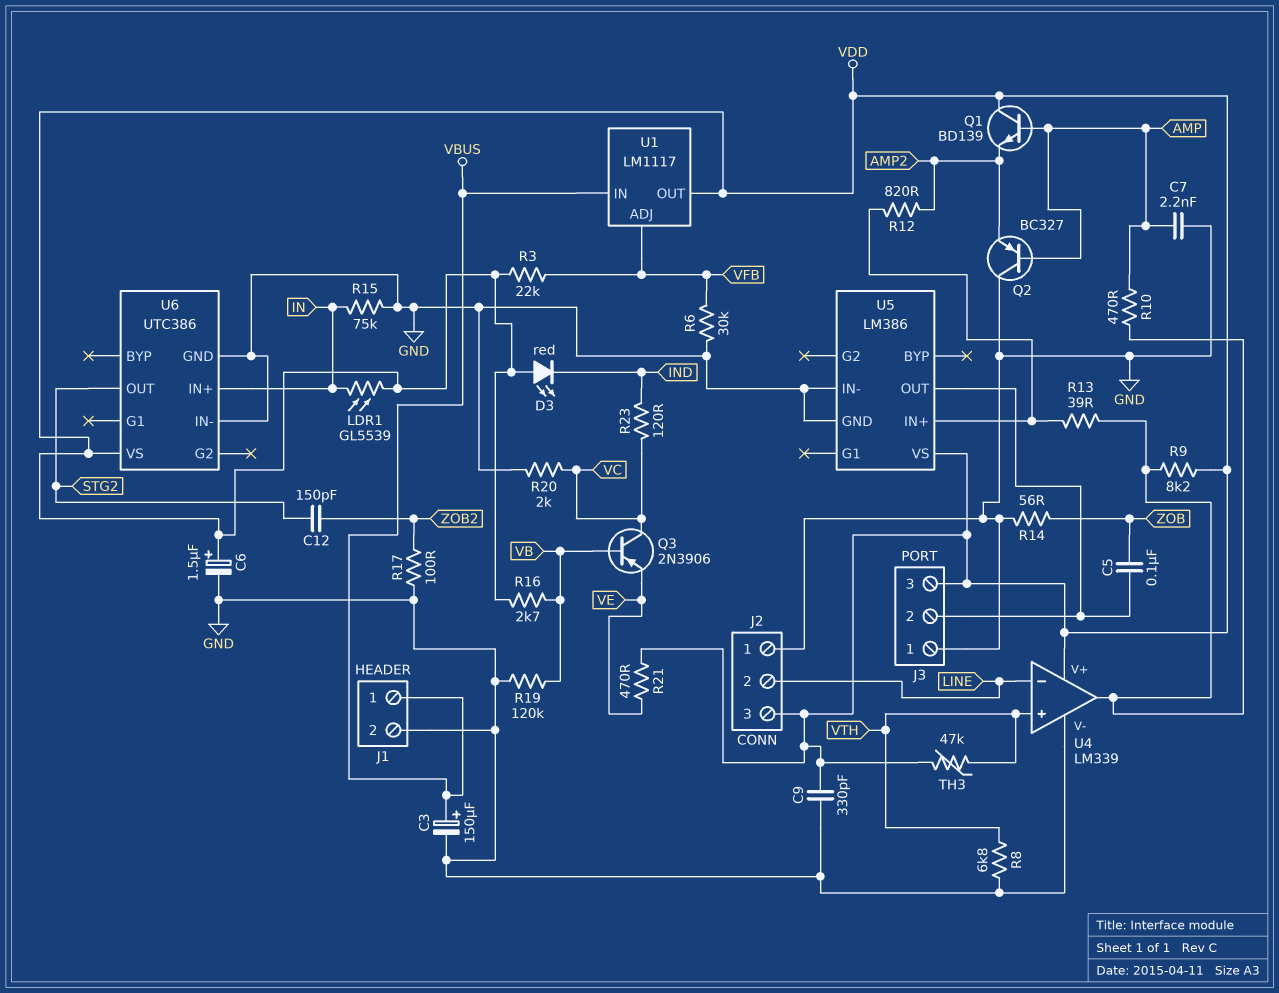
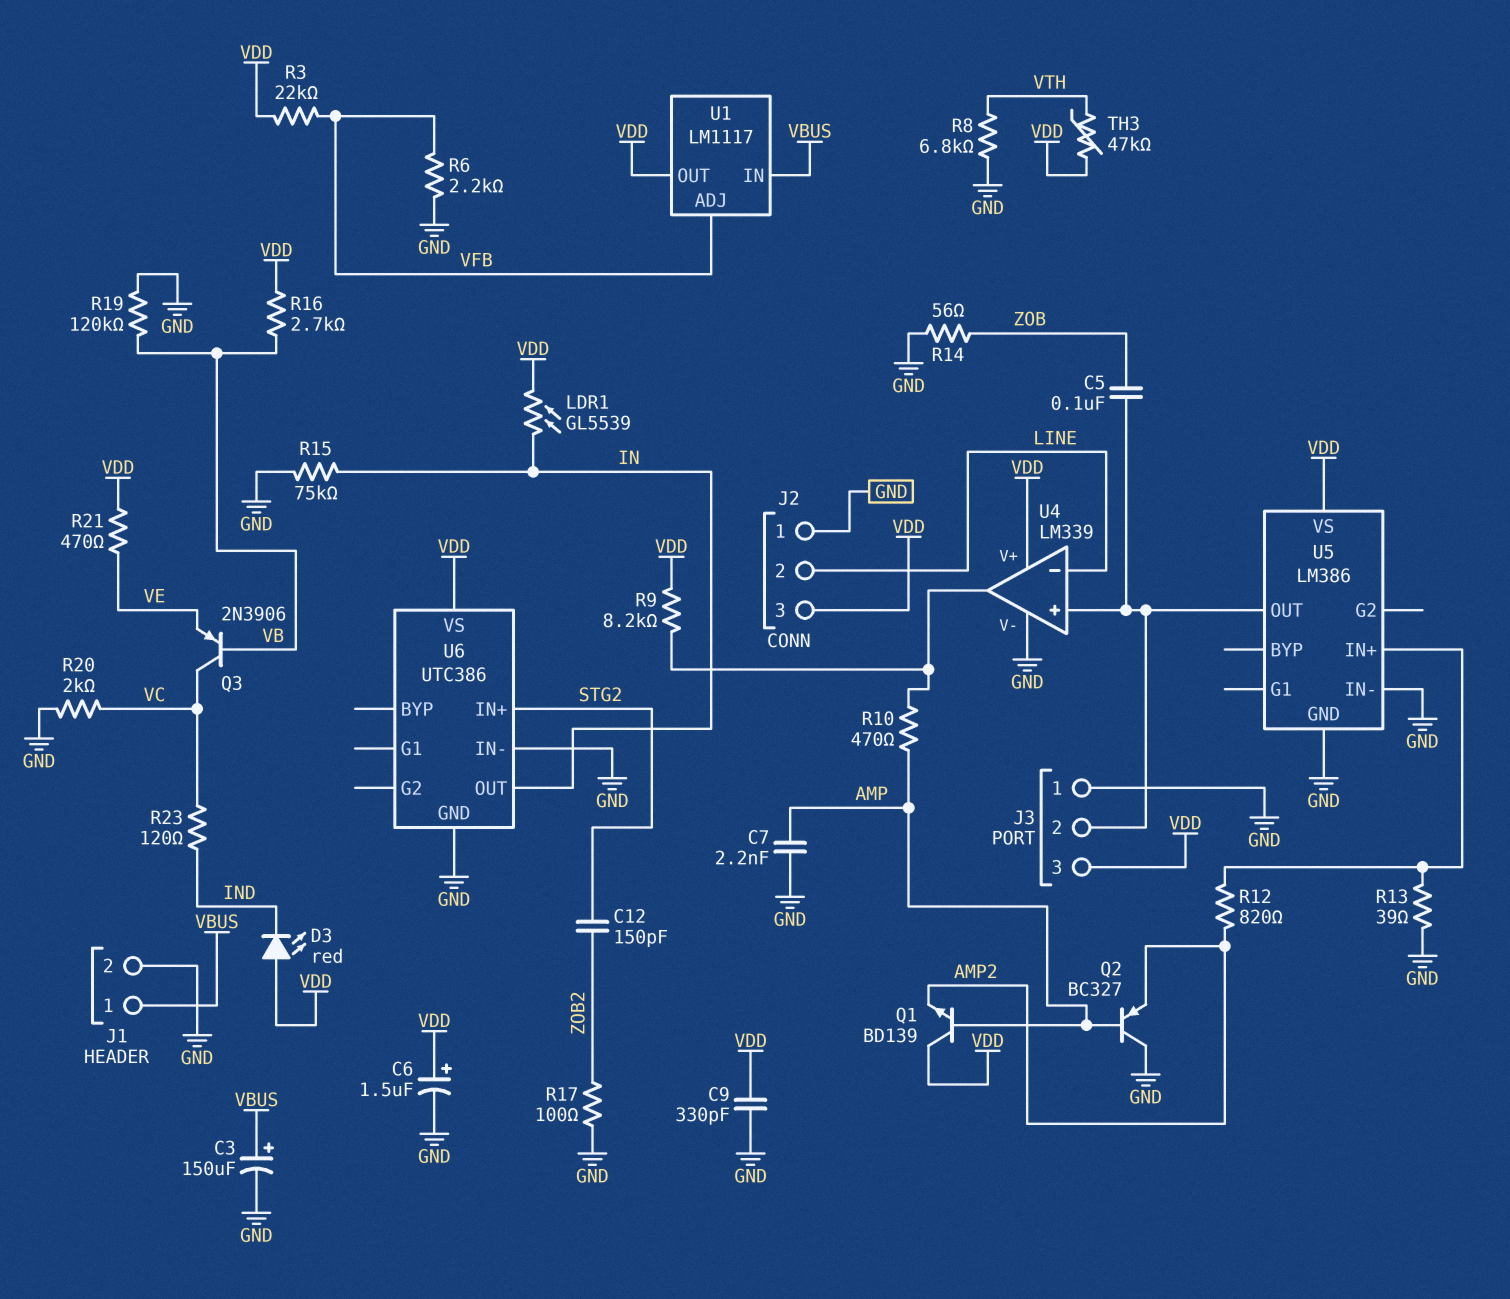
R6: 30k (GND, VFB) -> 2.2k (GND, VFB)
R13: 39 (U4/out, U5/IN+) -> 39 (GND, U5/IN+)
U4 pin in+: VTH -> J3/2
U6 pin IN+: IN -> STG2
U6 pin OUT: STG2 -> IN

